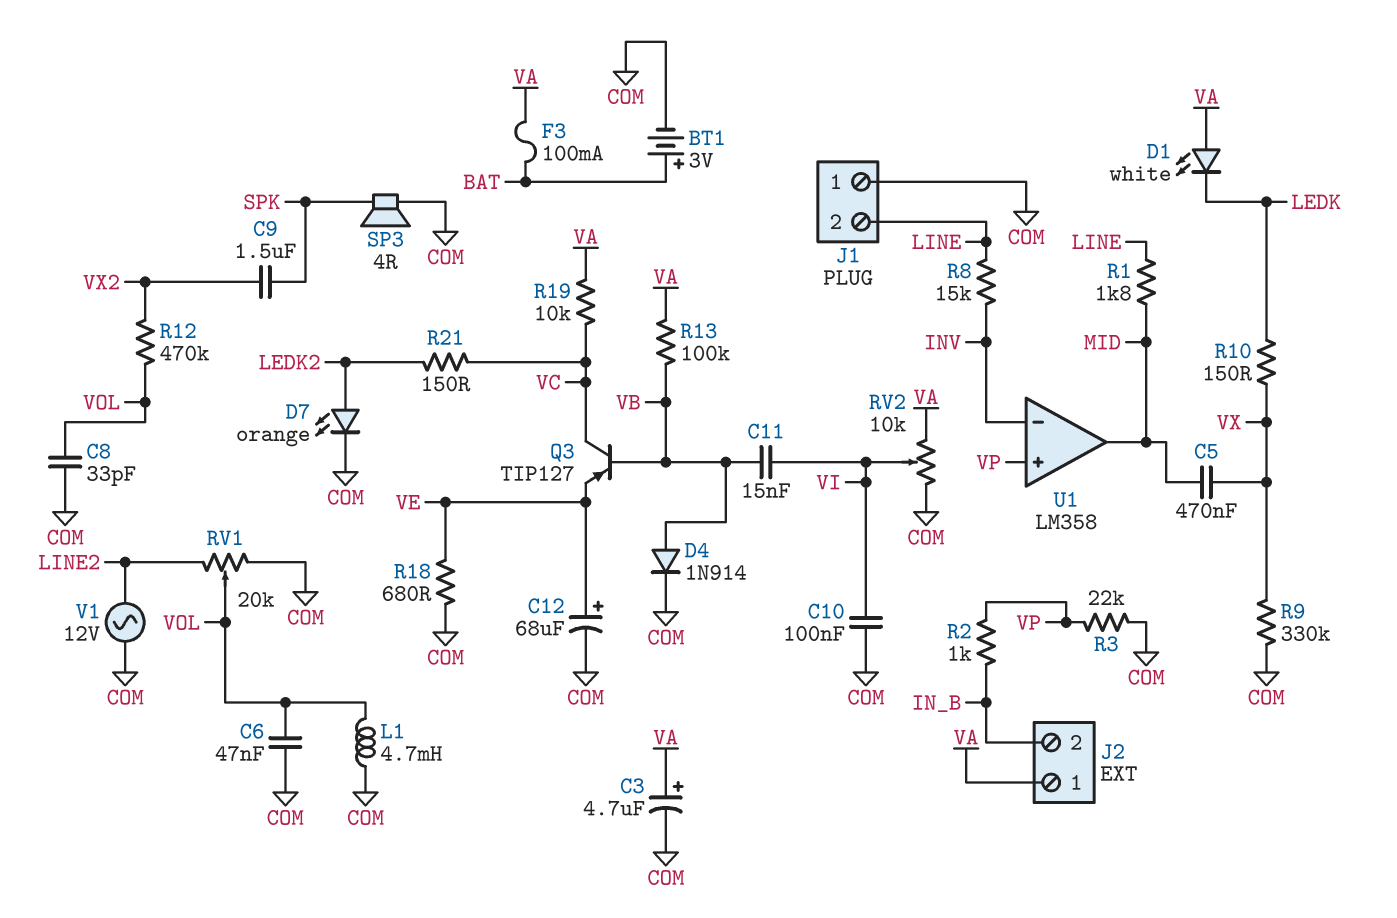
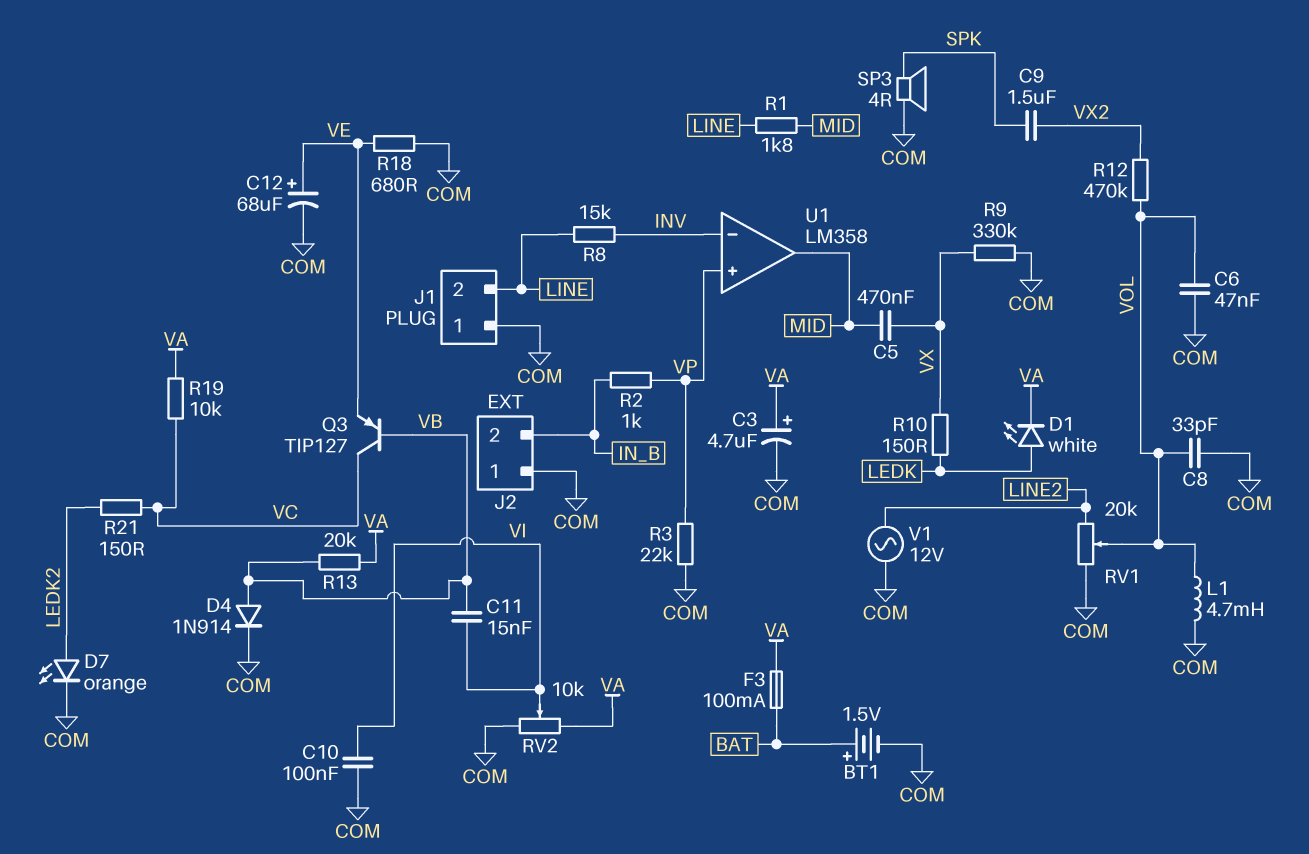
BT1: 3V (plus BAT, minus COM) -> 1.5V (plus BAT, minus COM)
D1: LED white (A VA, K LEDK) -> LED white (A LEDK, K VA)
J2 pin 1: VA -> COM
R13: 100k (VA, VB) -> 20k (VA, VB)

